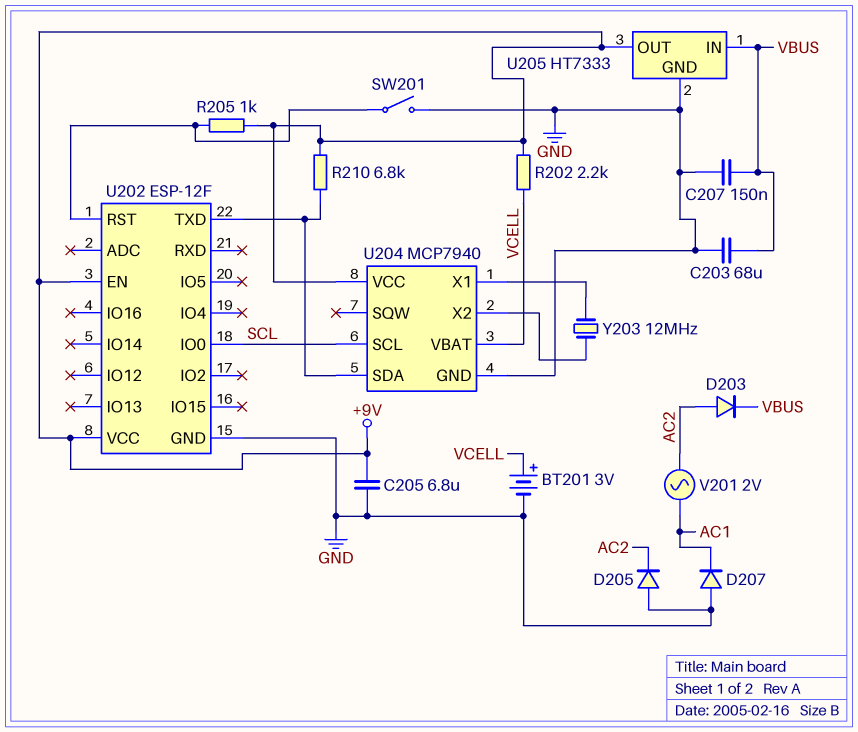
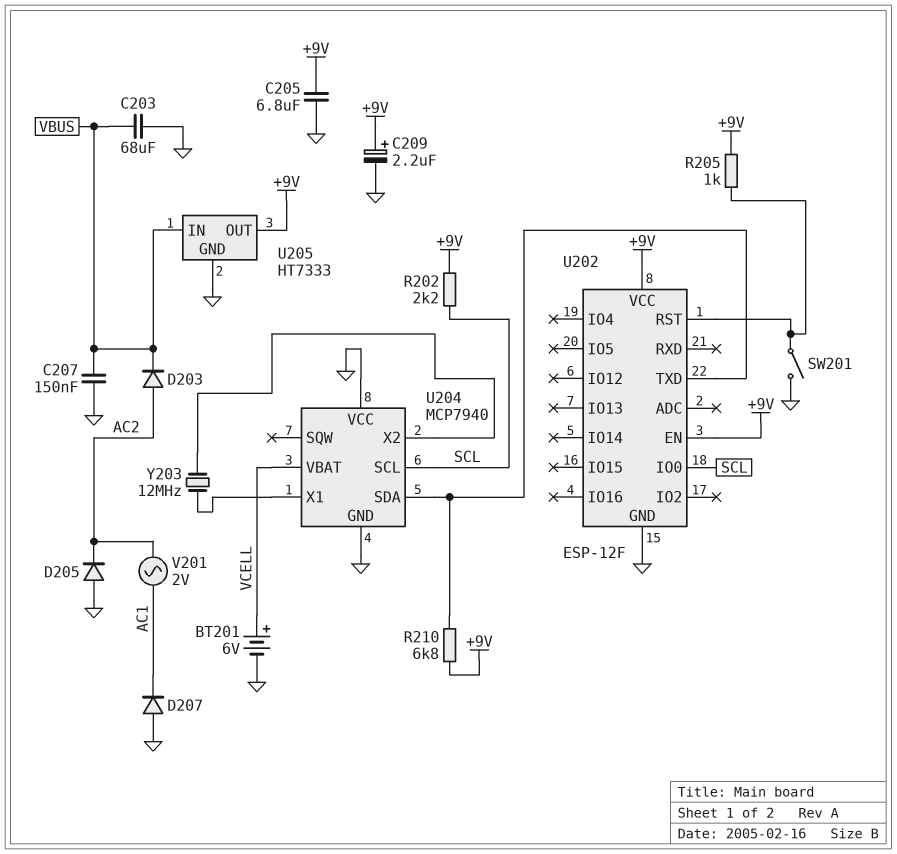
BT201: 3V (plus VCELL, minus GND) -> 6V (plus VCELL, minus GND)
C209: none -> 2.2uF (plus +9V, minus GND)
R202: 2.2k (+9V, VCELL) -> 2.2k (+9V, SCL)
U204 pin VCC: +9V -> GND

